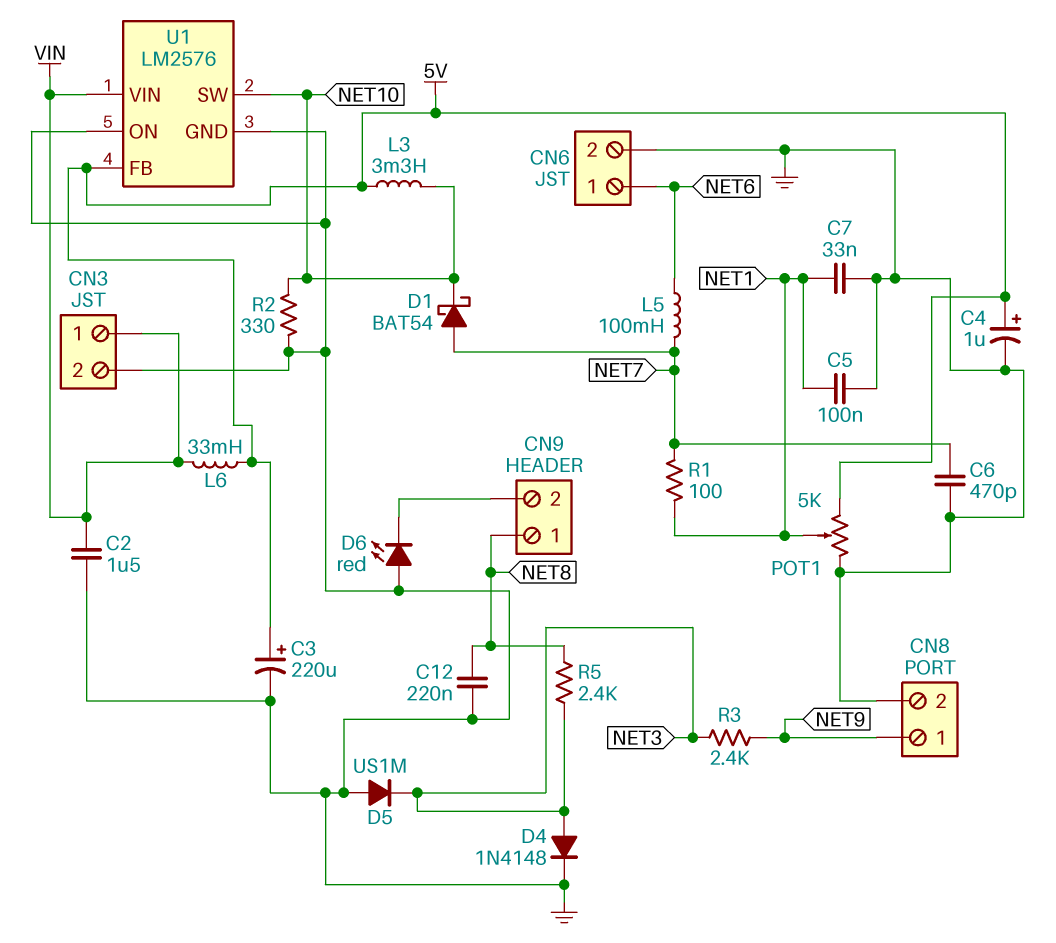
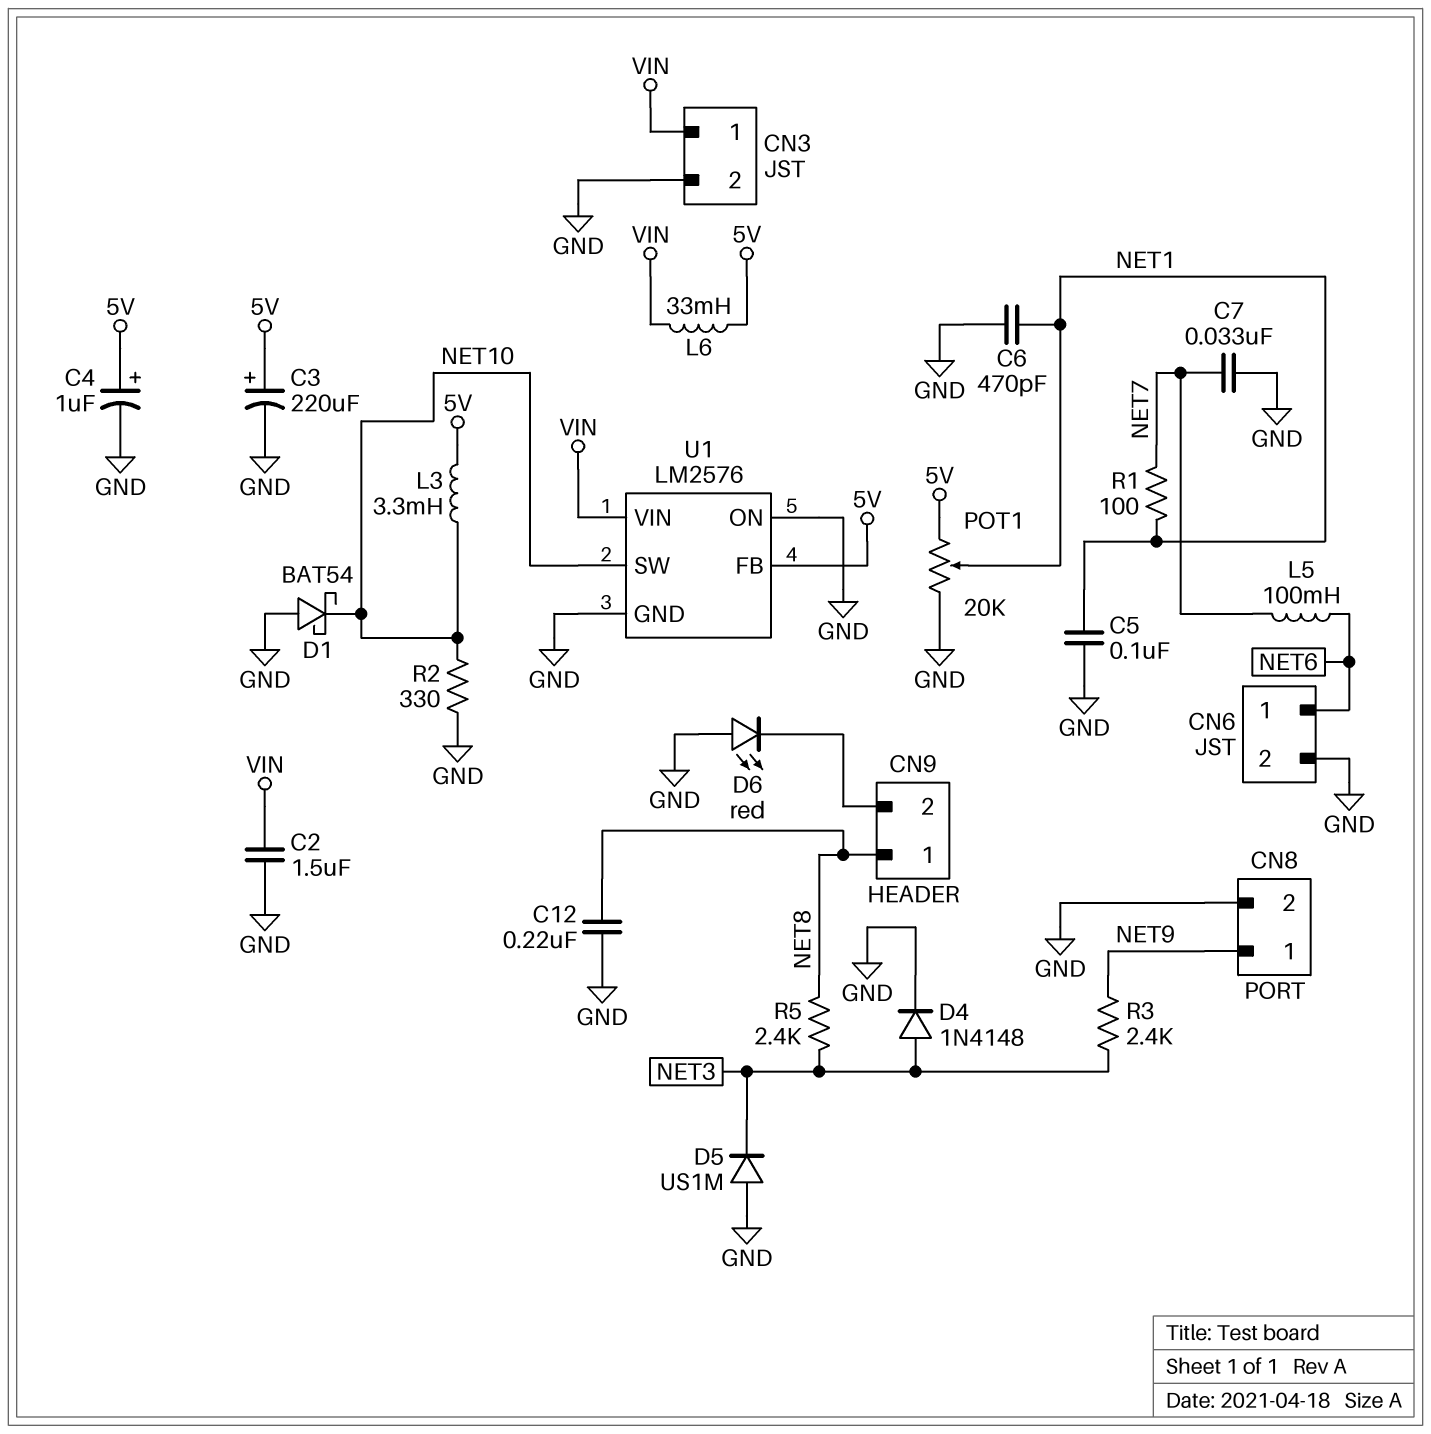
C6: 470pF (GND, NET7) -> 470pF (GND, NET1)
C7: 33nF (GND, NET1) -> 33nF (GND, NET7)
D1: schottky BAT54 (A NET7, K NET10) -> schottky BAT54 (A GND, K NET10)
POT1: 5k (5V, GND, wiper NET1) -> 20k (5V, GND, wiper NET1)

